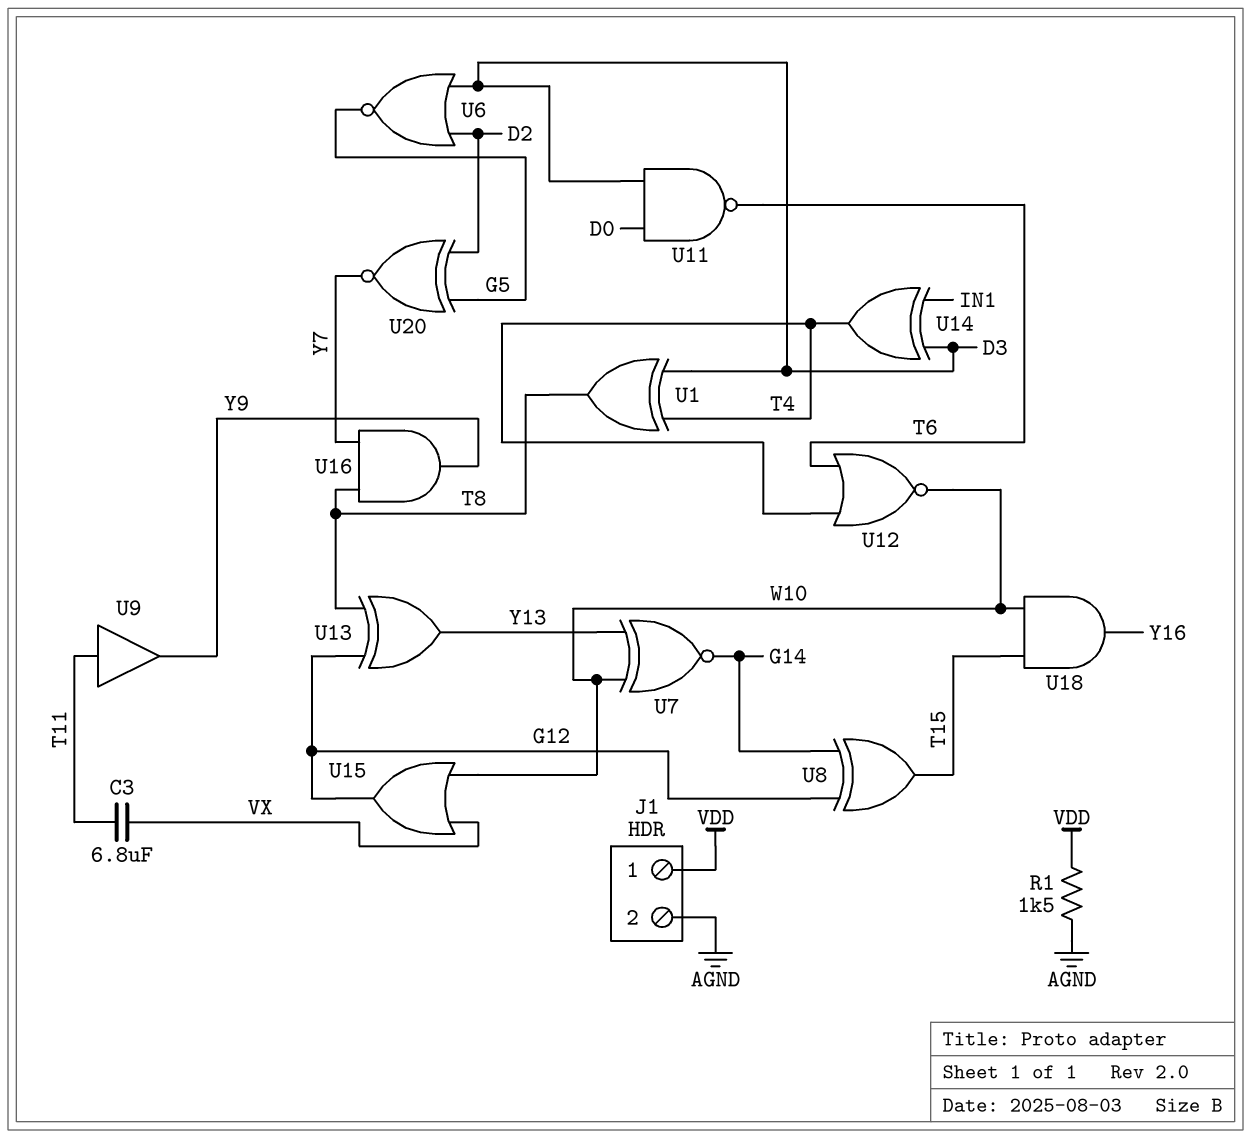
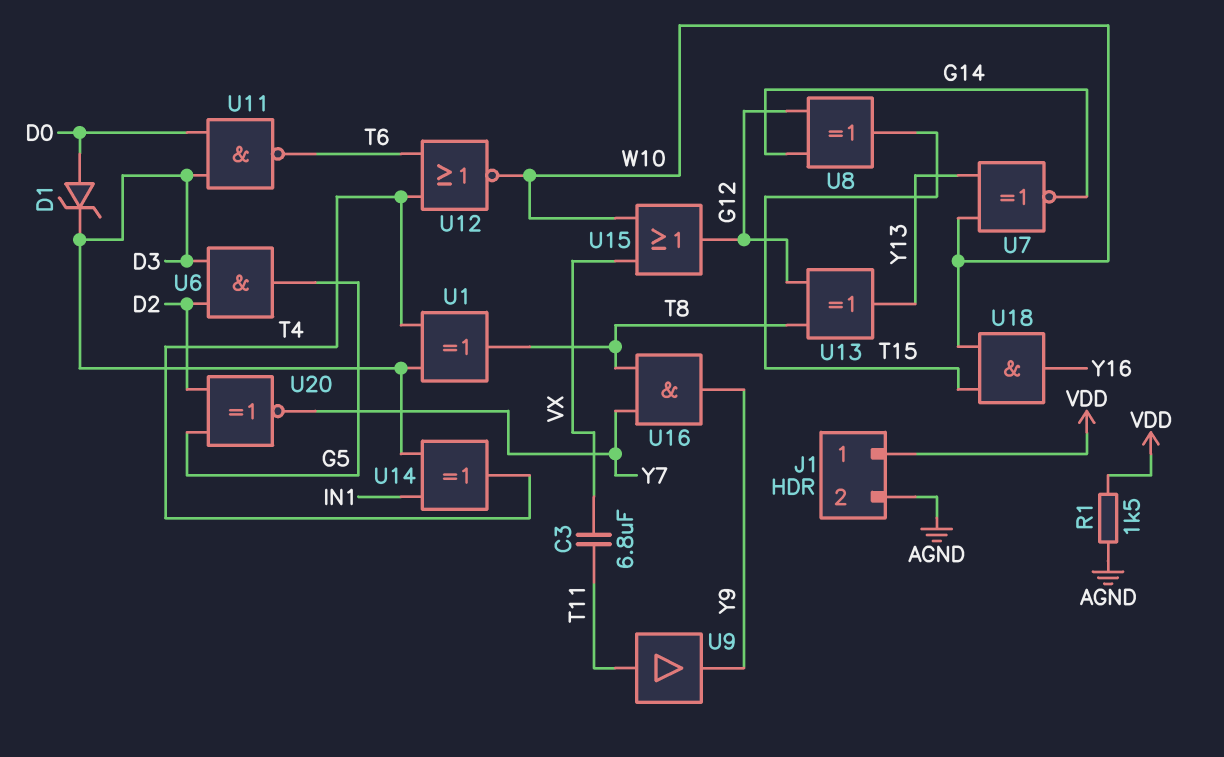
D1: none -> zener (A D0, K D3)
U6: NOR (in D2, in D3, out G5) -> AND (in D2, in D3, out G5)

